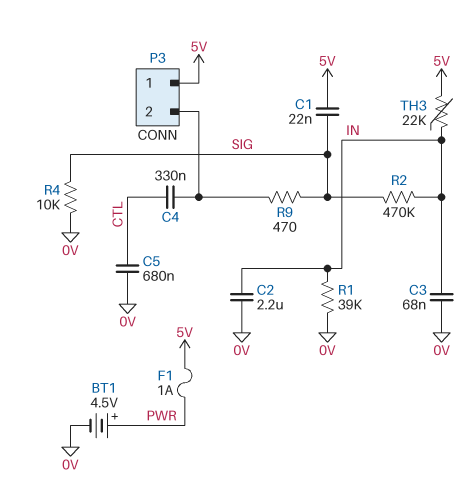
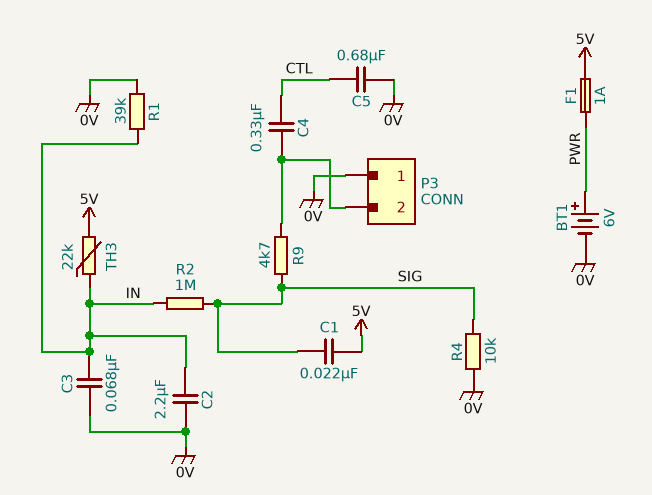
BT1: 4.5V (plus PWR, minus 0V) -> 6V (plus PWR, minus 0V)
P3 pin 1: 5V -> 0V
R2: 470k (IN, SIG) -> 1M (IN, SIG)
R9: 470 (P3/2, SIG) -> 4.7k (P3/2, SIG)

